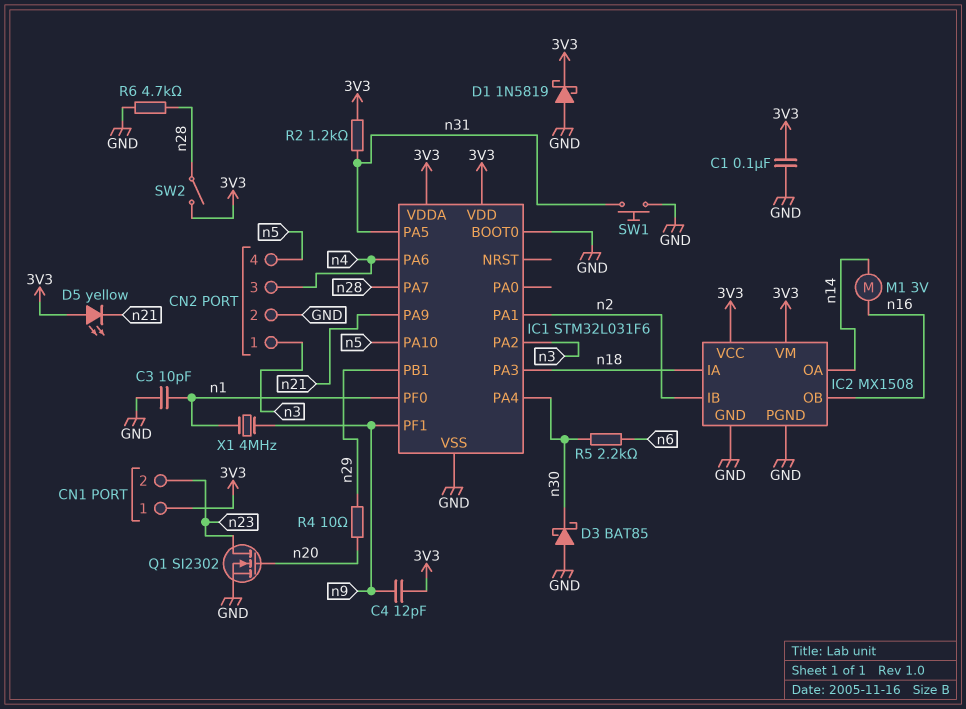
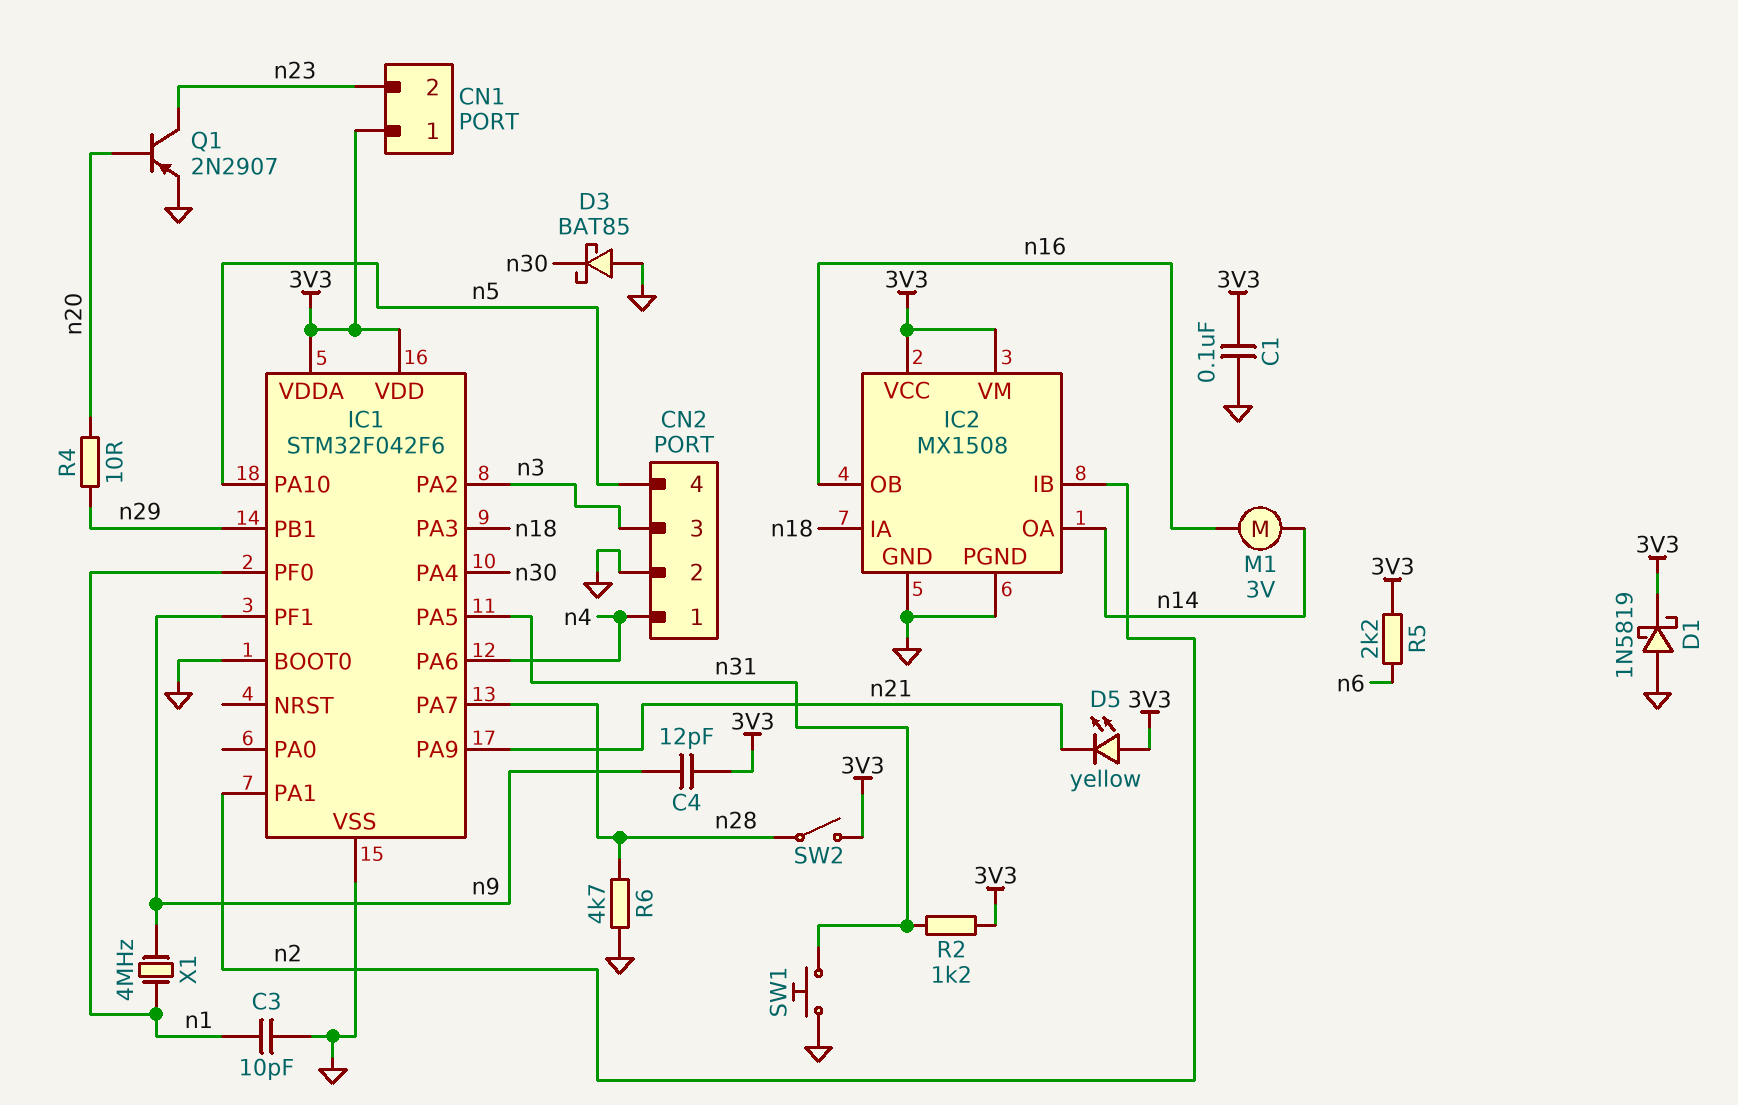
CN2 pin 1: n3 -> n4
CN2 pin 3: n4 -> n3
IC1: STM32L031F6 -> STM32F042F6
Q1: NMOS SI2302 (G n20, D n23, S GND) -> PNP 2N2907 (B n20, C n23, E GND)
R5: 2.2k (n6, n30) -> 2.2k (3V3, n6)

